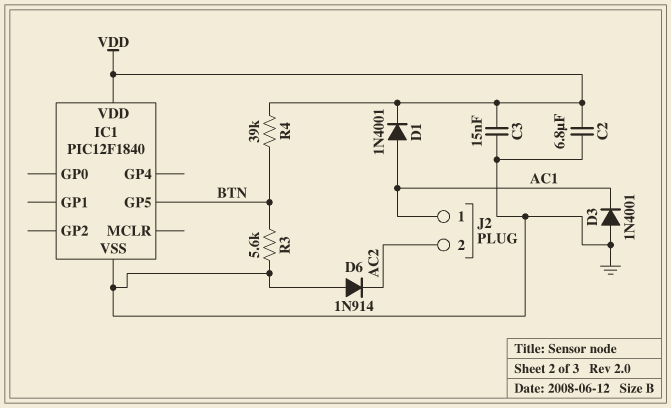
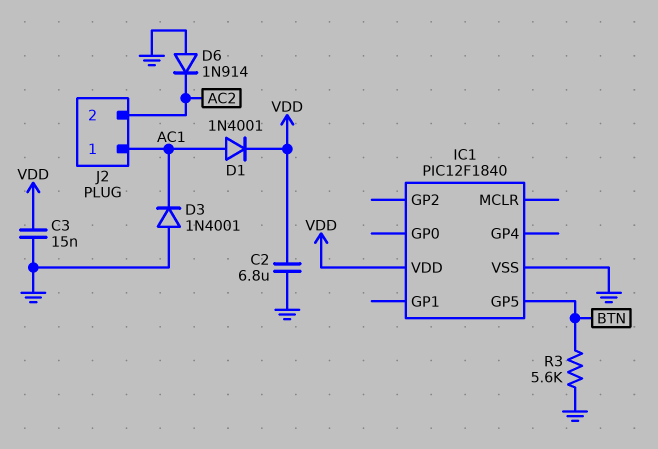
R4: 39k (BTN, VDD) -> none

